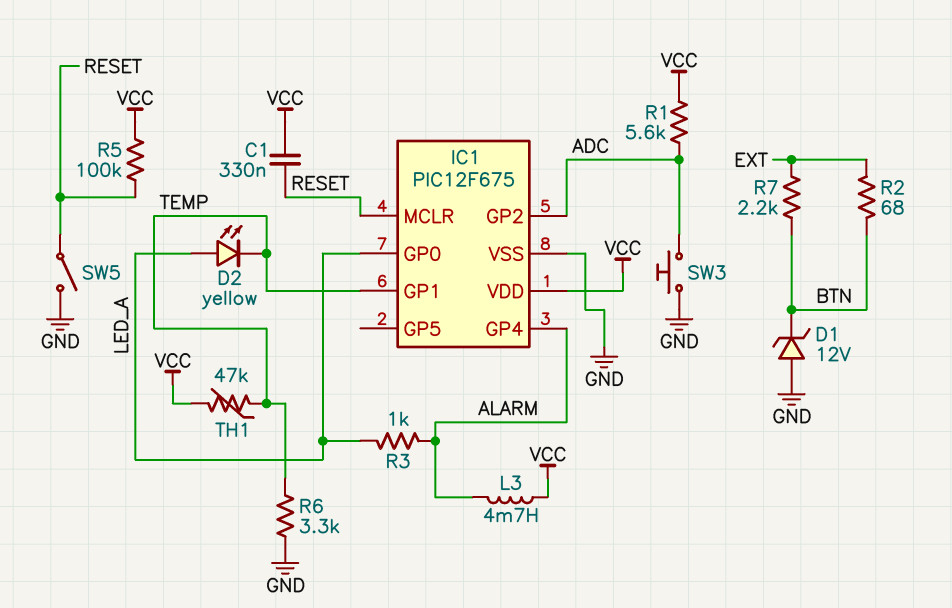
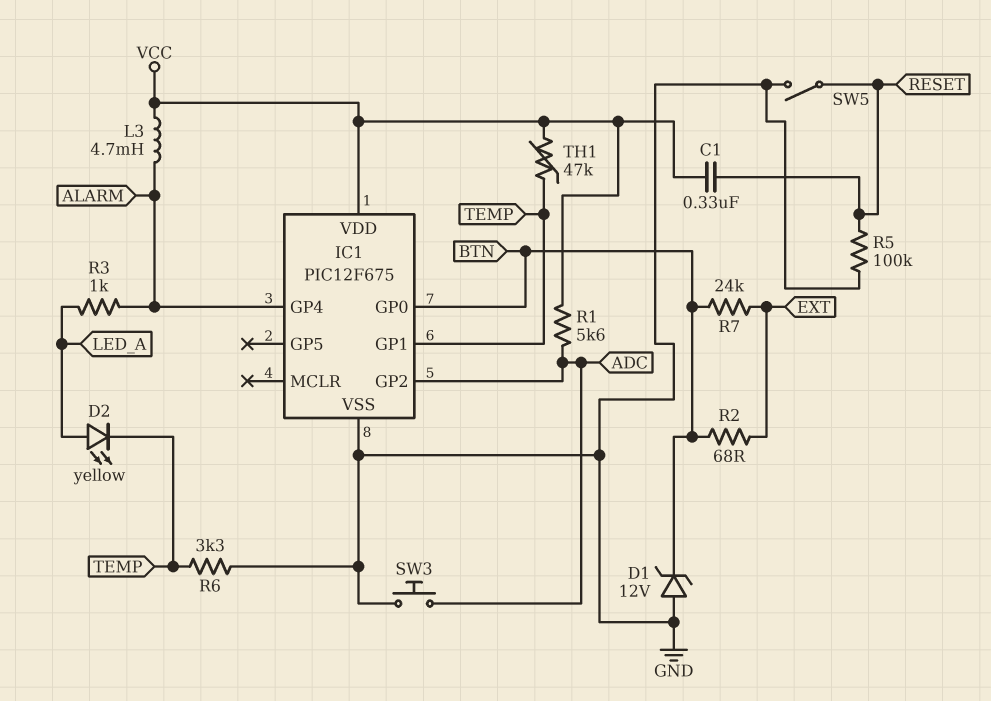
IC1 pin GP0: LED_A -> BTN
IC1 pin MCLR: RESET -> none
R5: 100k (RESET, VCC) -> 100k (GND, RESET)
R7: 2.2k (BTN, EXT) -> 24k (BTN, EXT)

